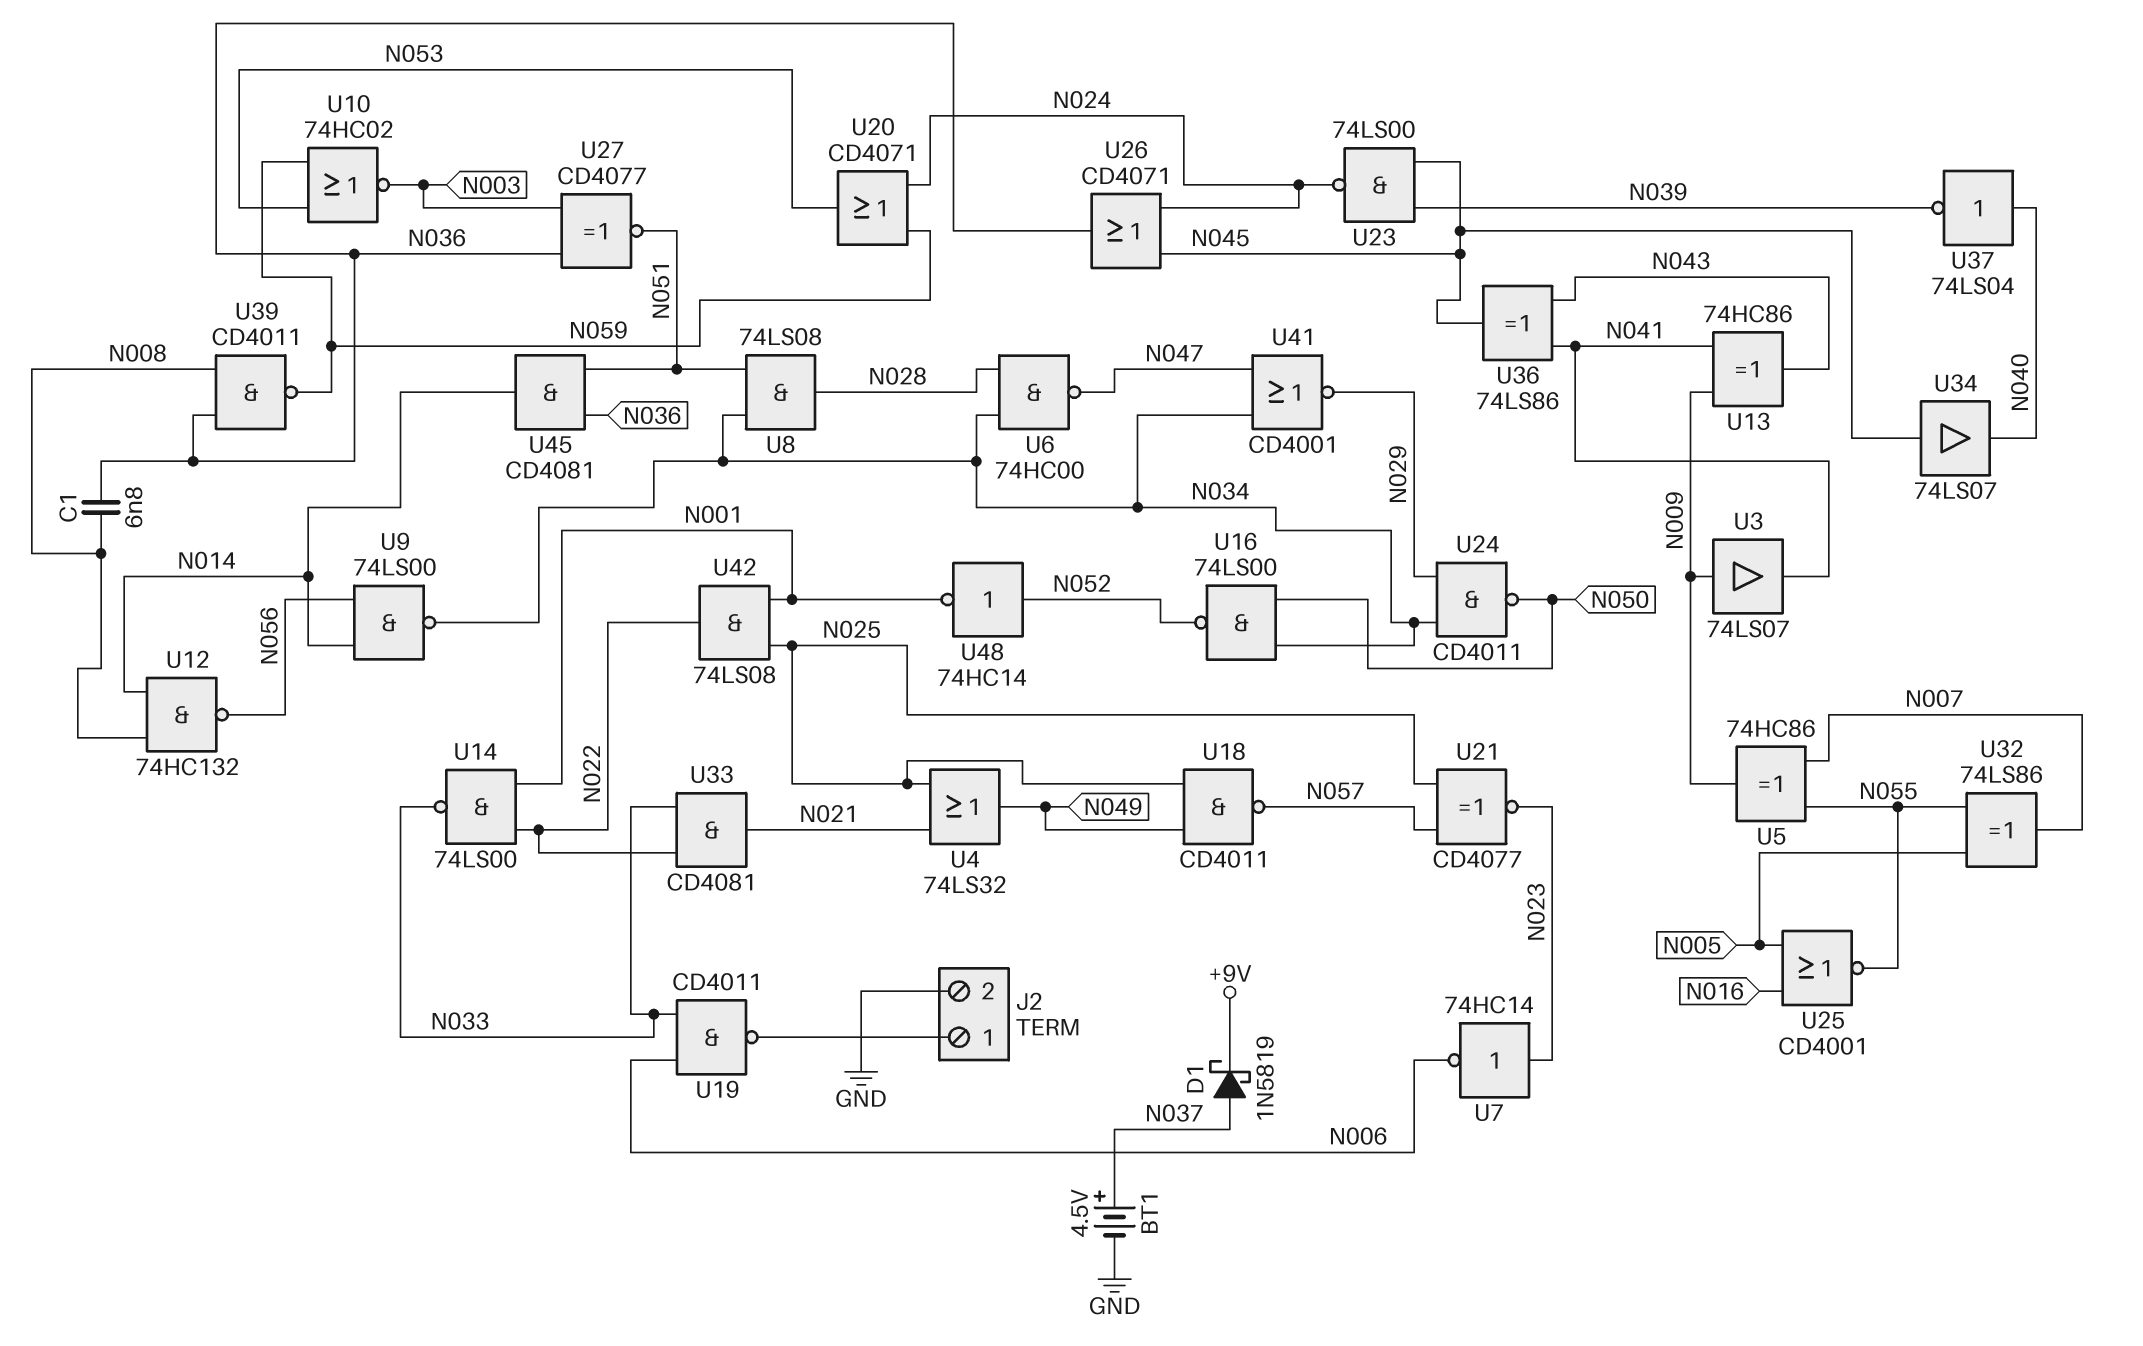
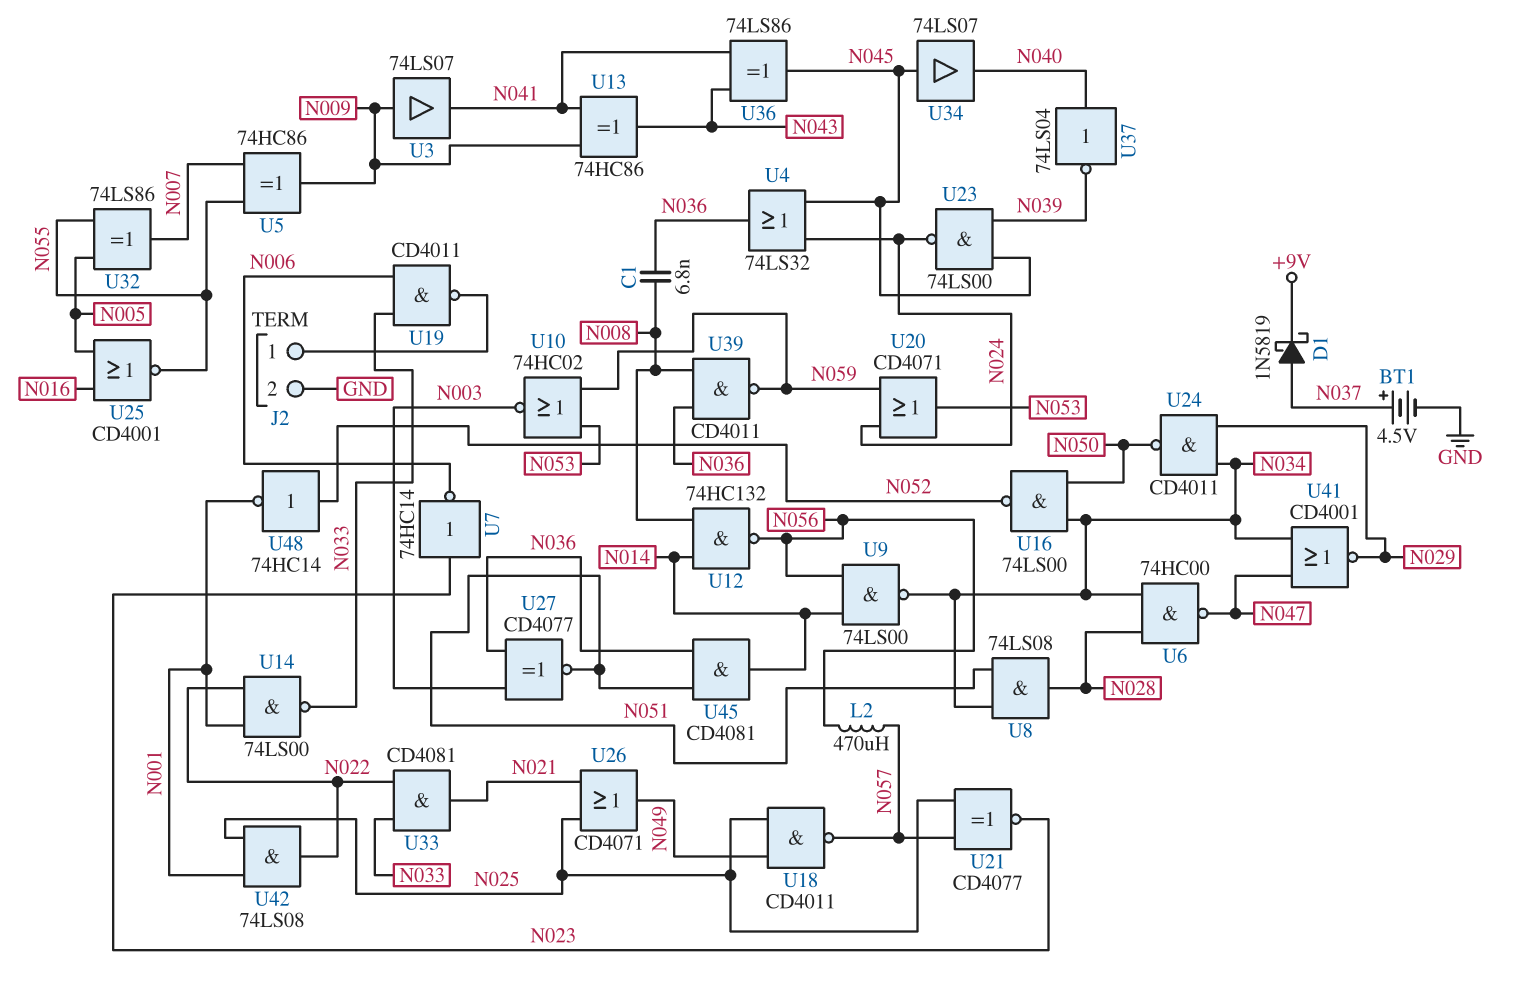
L2: none -> 470uH (N056, N057)
U4: OR 74LS32 (in N021, in N025, out N049) -> OR 74LS32 (in N024, in N045, out N036)
U26: OR CD4071 (in N024, in N045, out N036) -> OR CD4071 (in N021, in N025, out N049)

